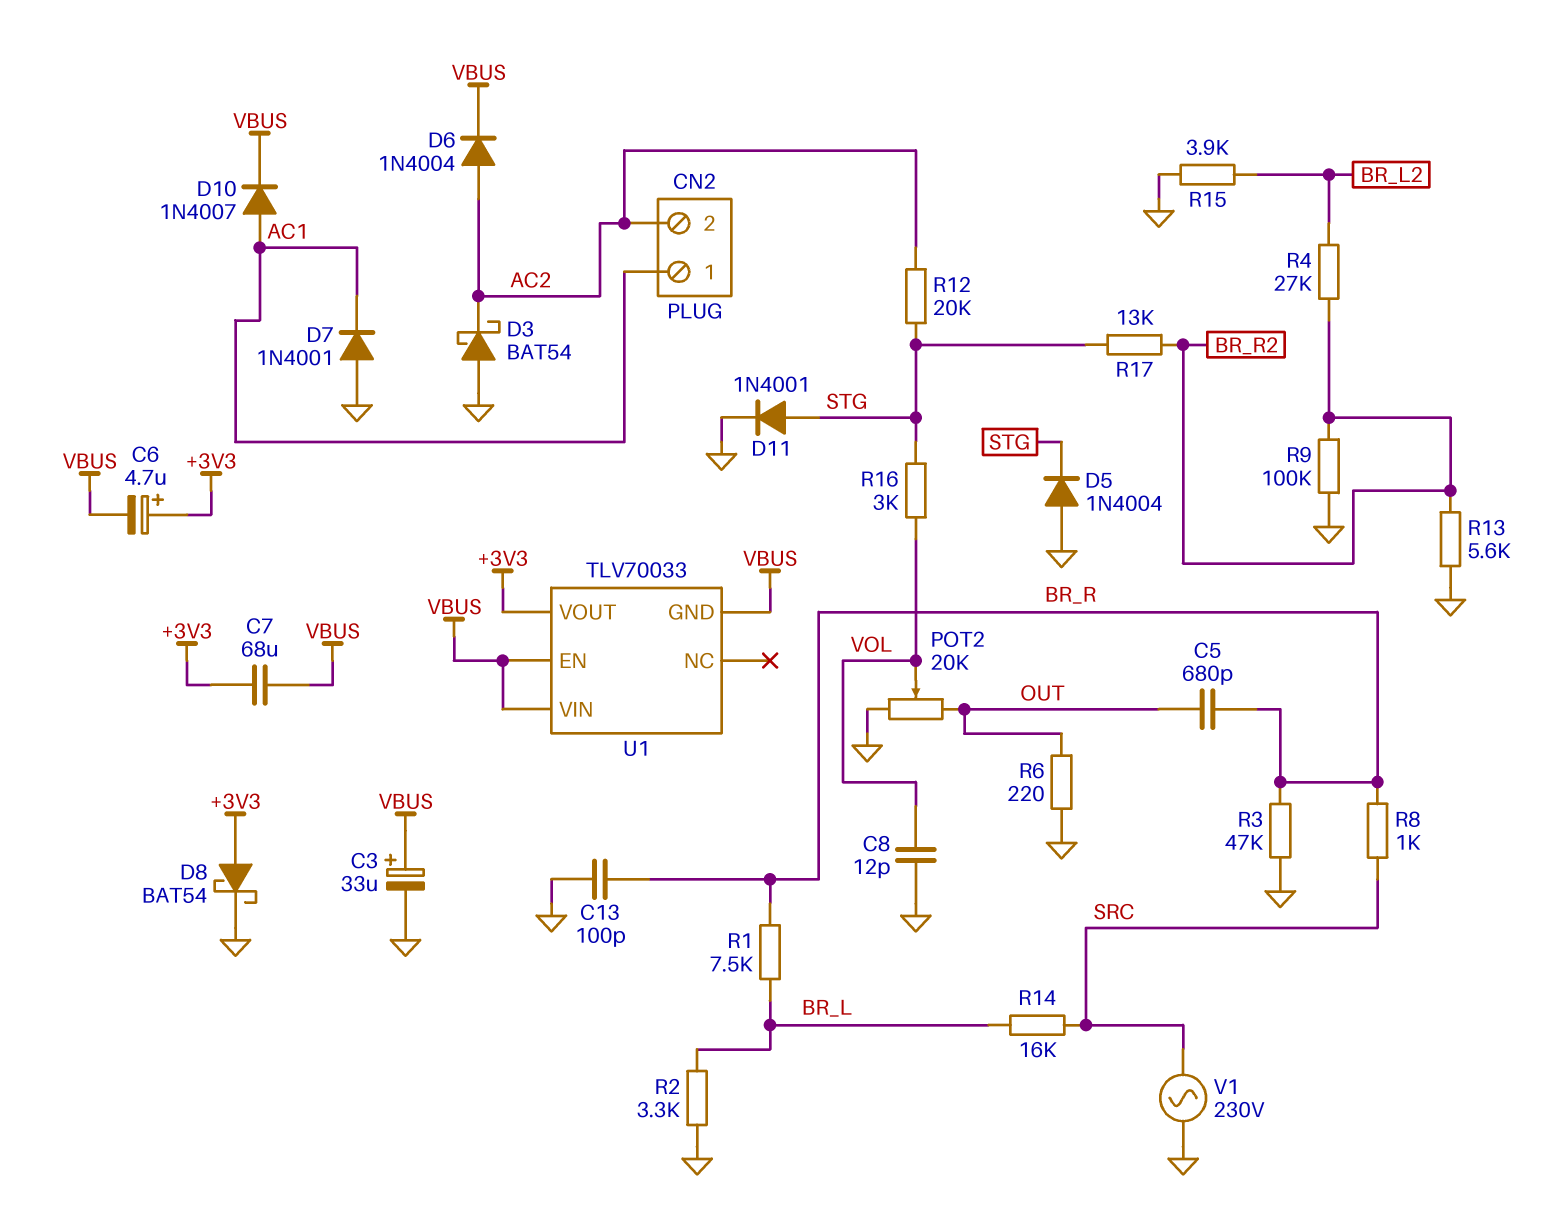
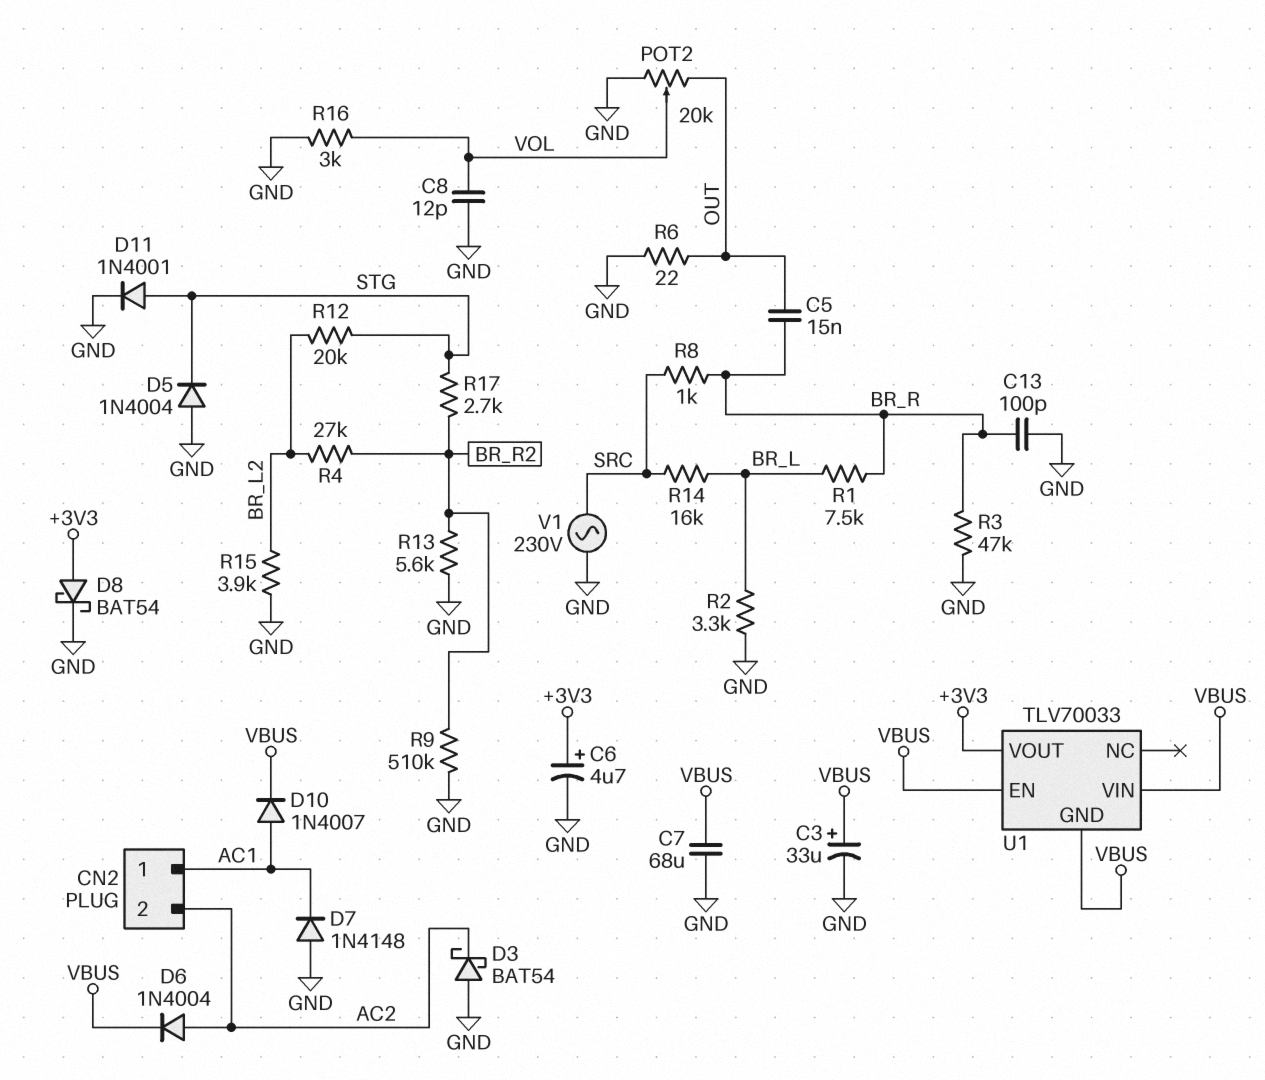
C5: 680pF (BR_R, OUT) -> 15nF (BR_R, OUT)
C6: 4.7uF (plus +3V3, minus VBUS) -> 4.7uF (plus +3V3, minus GND)
C7: 68uF (+3V3, VBUS) -> 68uF (GND, VBUS)
D7: diode 1N4001 (A GND, K AC1) -> diode 1N4148 (A GND, K AC1)
R6: 220 (GND, OUT) -> 22 (GND, OUT)
R9: 100k (BR_R2, GND) -> 510k (BR_R2, GND)
R12: 20k (AC2, STG) -> 20k (BR_L2, STG)
R16: 3k (STG, VOL) -> 3k (GND, VOL)
R17: 13k (BR_R2, STG) -> 2.7k (BR_R2, STG)

